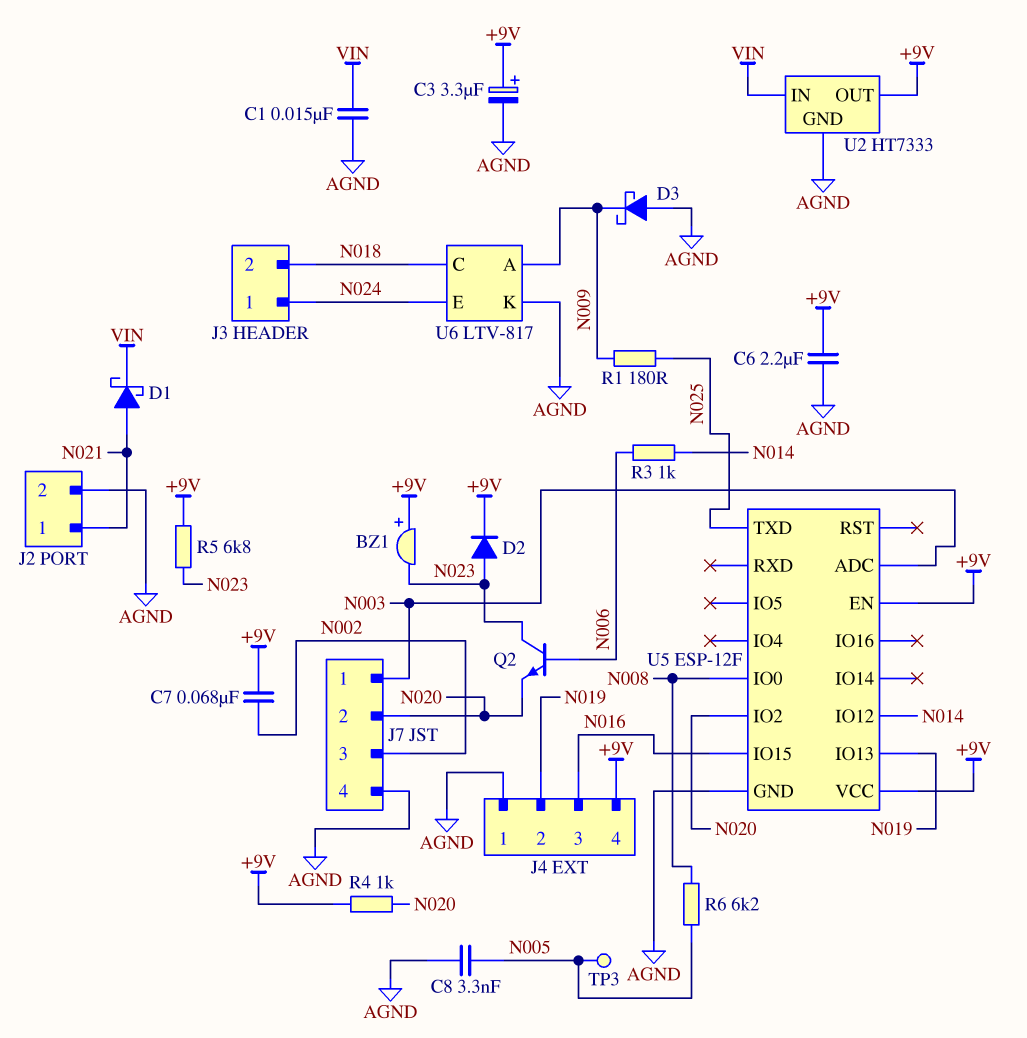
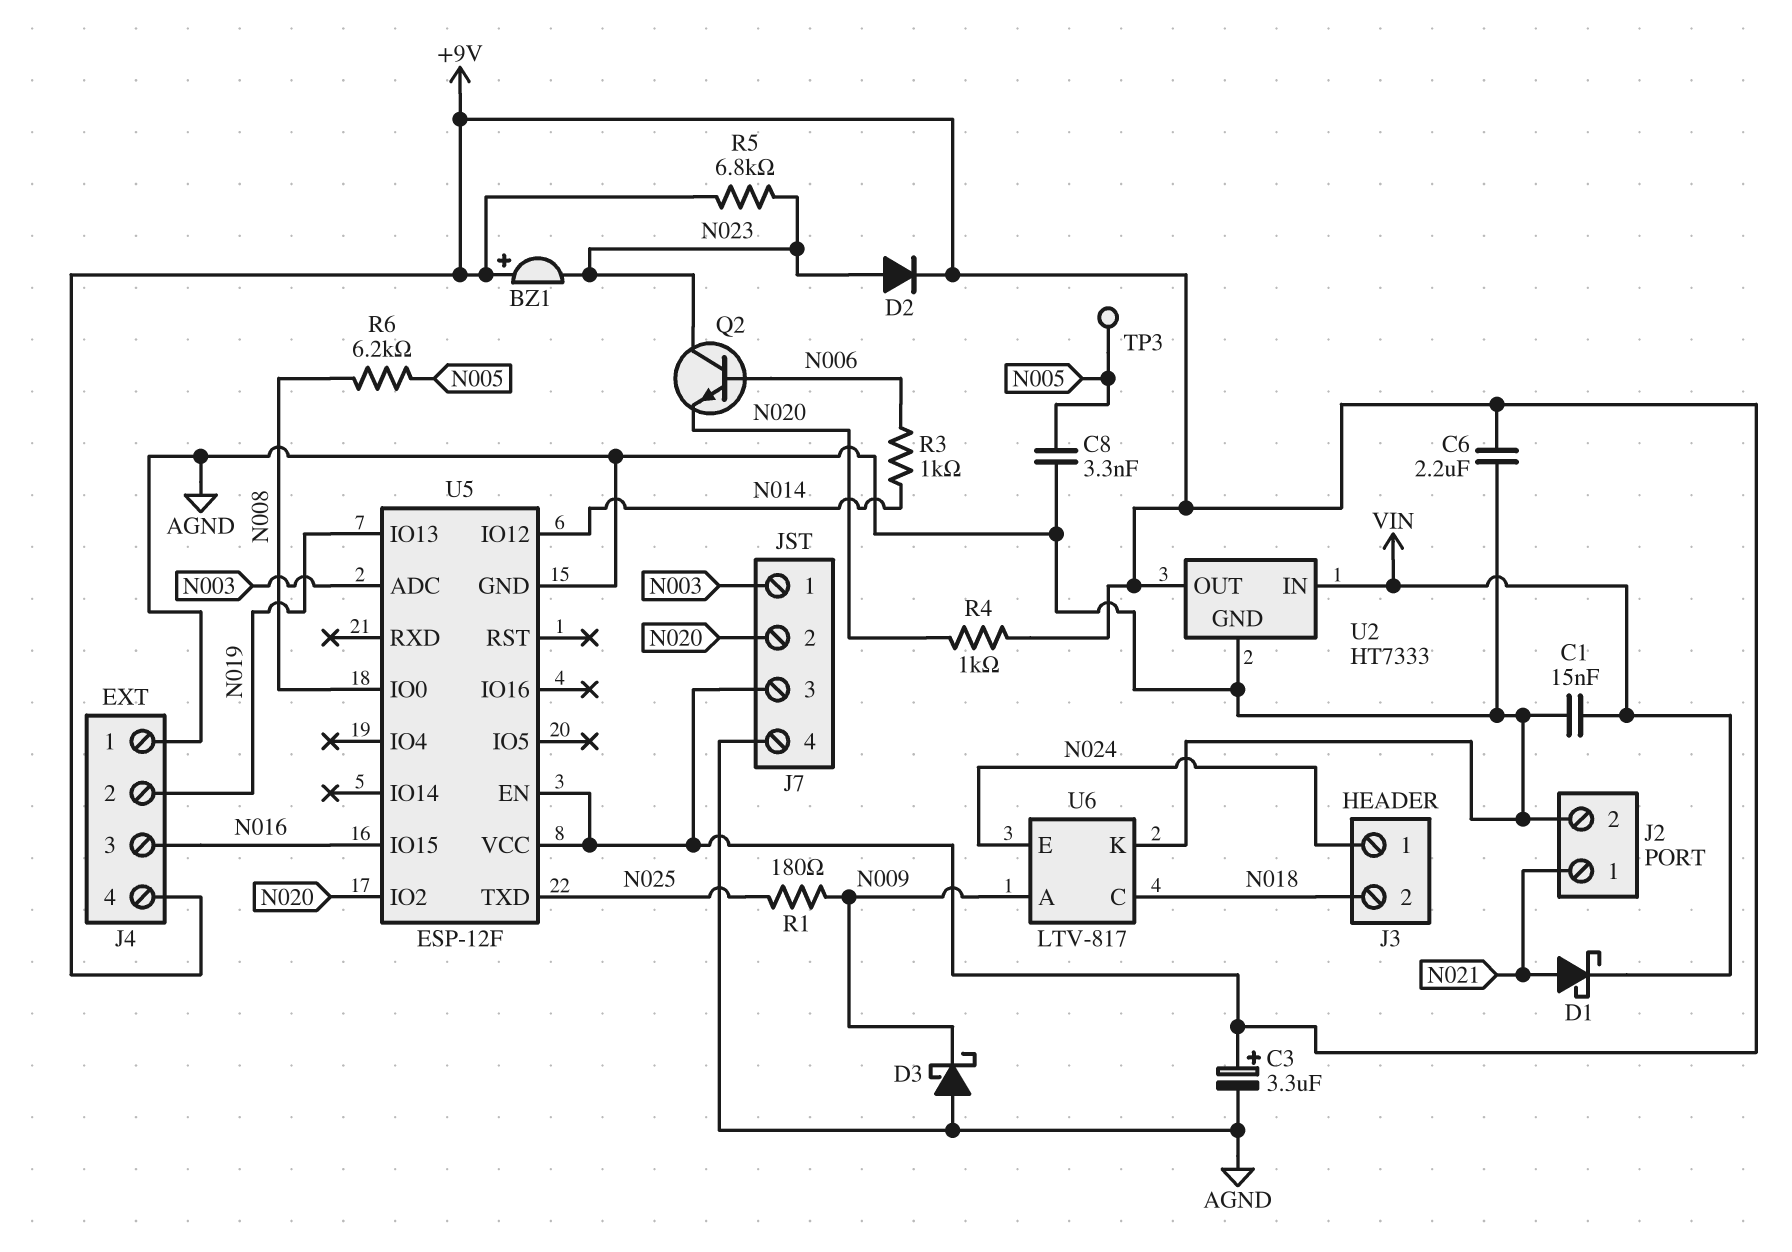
C7: 68nF (+9V, N002) -> none
J7 pin 3: N002 -> +9V

